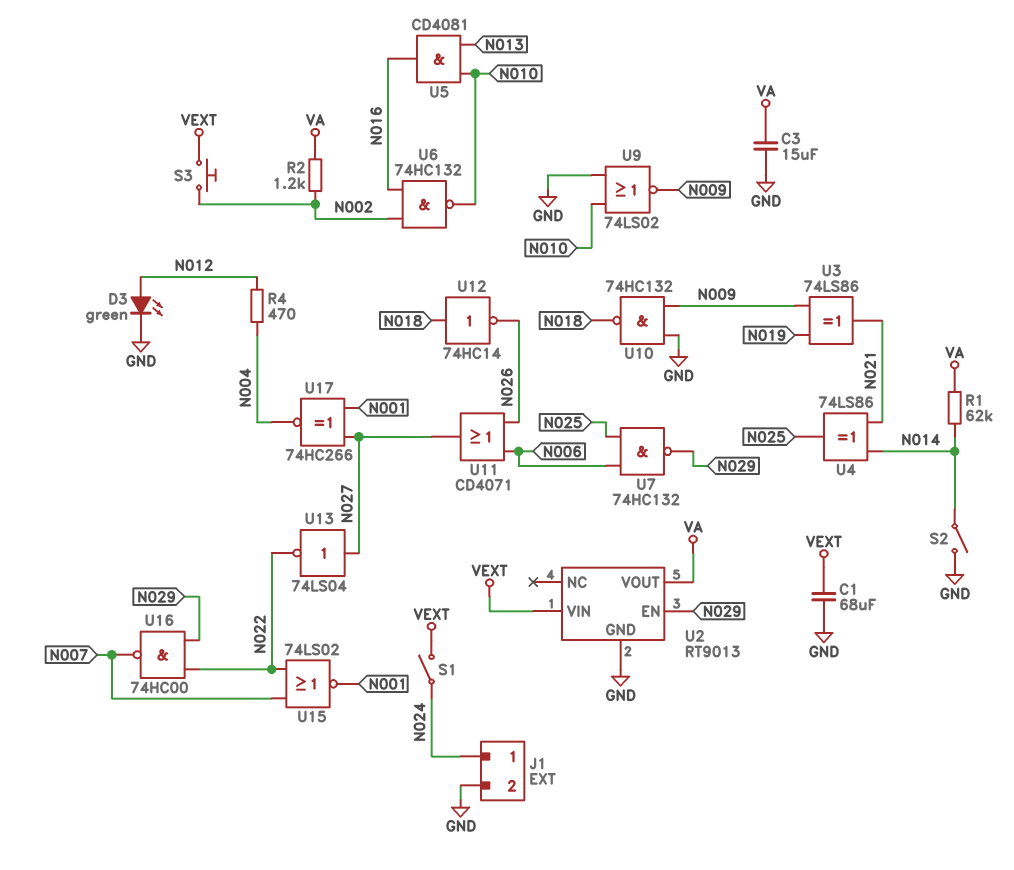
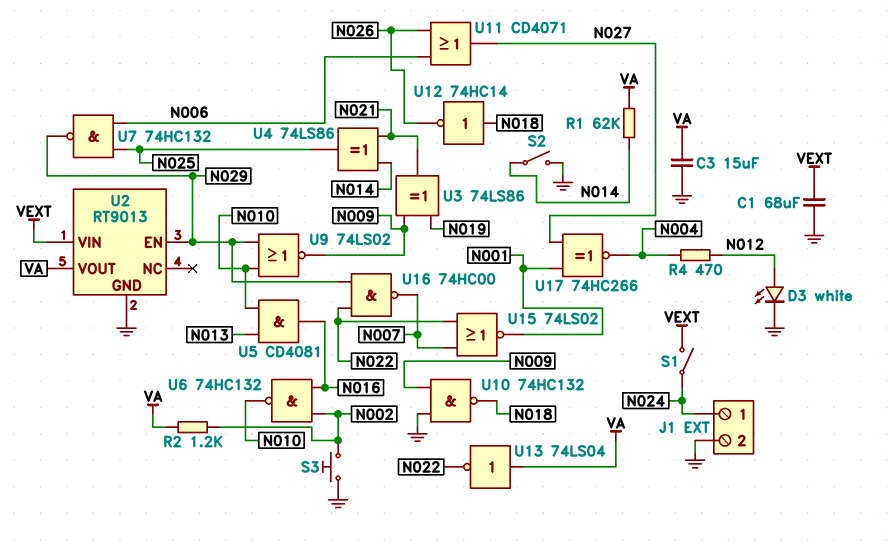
D3: LED green (A N012, K GND) -> LED white (A N012, K GND)
S3: button (N002, VEXT) -> button (GND, N002)
U9: NOR 74LS02 (in GND, in N010, out N009) -> NOR 74LS02 (in N010, in N029, out N009)
U13: NOT 74LS04 (in N027, out N022) -> NOT 74LS04 (in VA, out N022)

